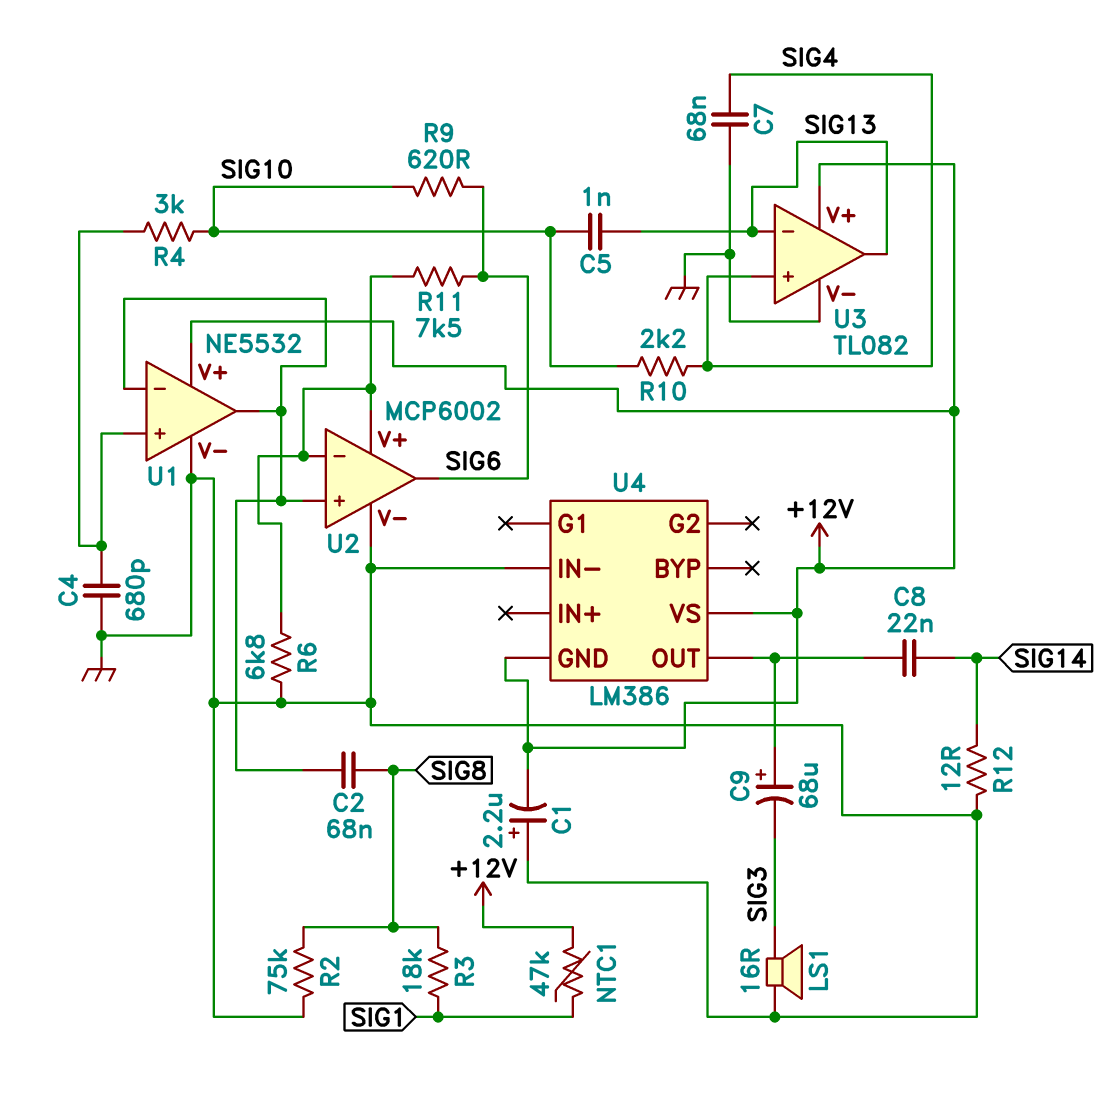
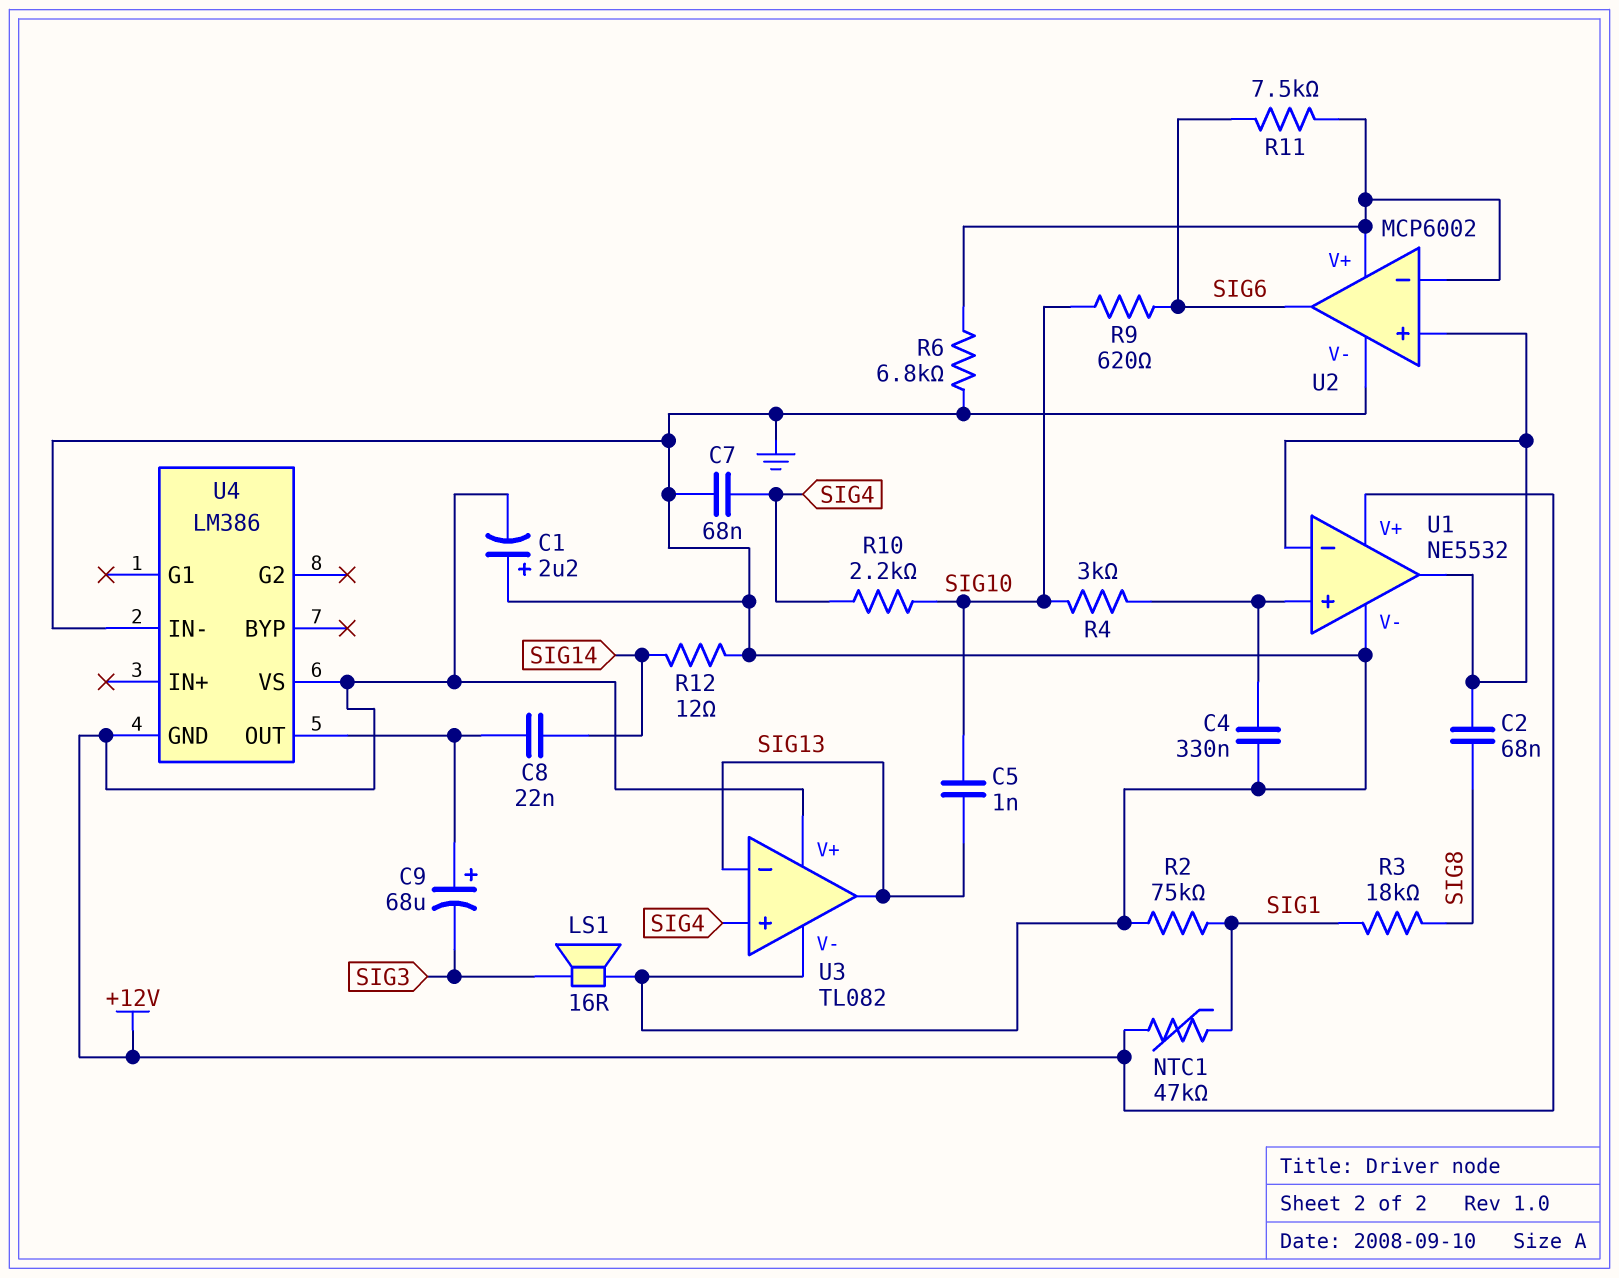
C4: 680pF (GND, U1/in+) -> 330nF (GND, U1/in+)
R2: 75k (GND, SIG8) -> 75k (GND, SIG1)

